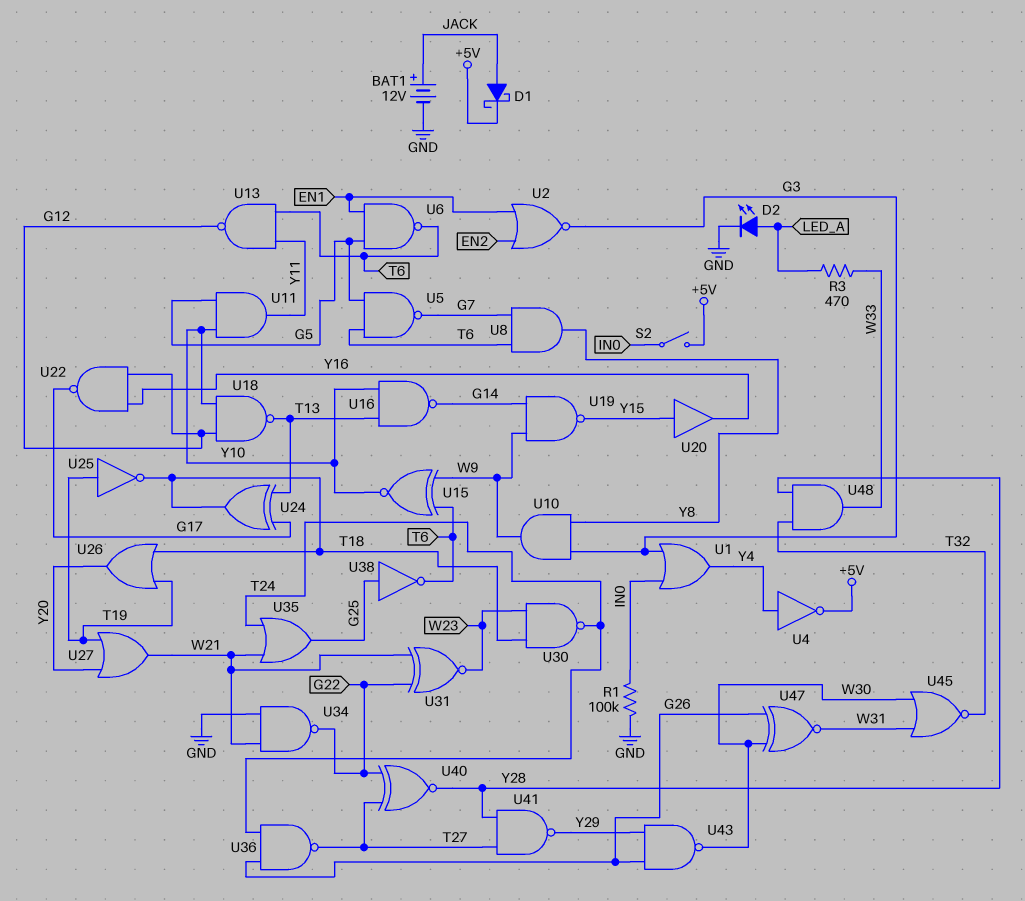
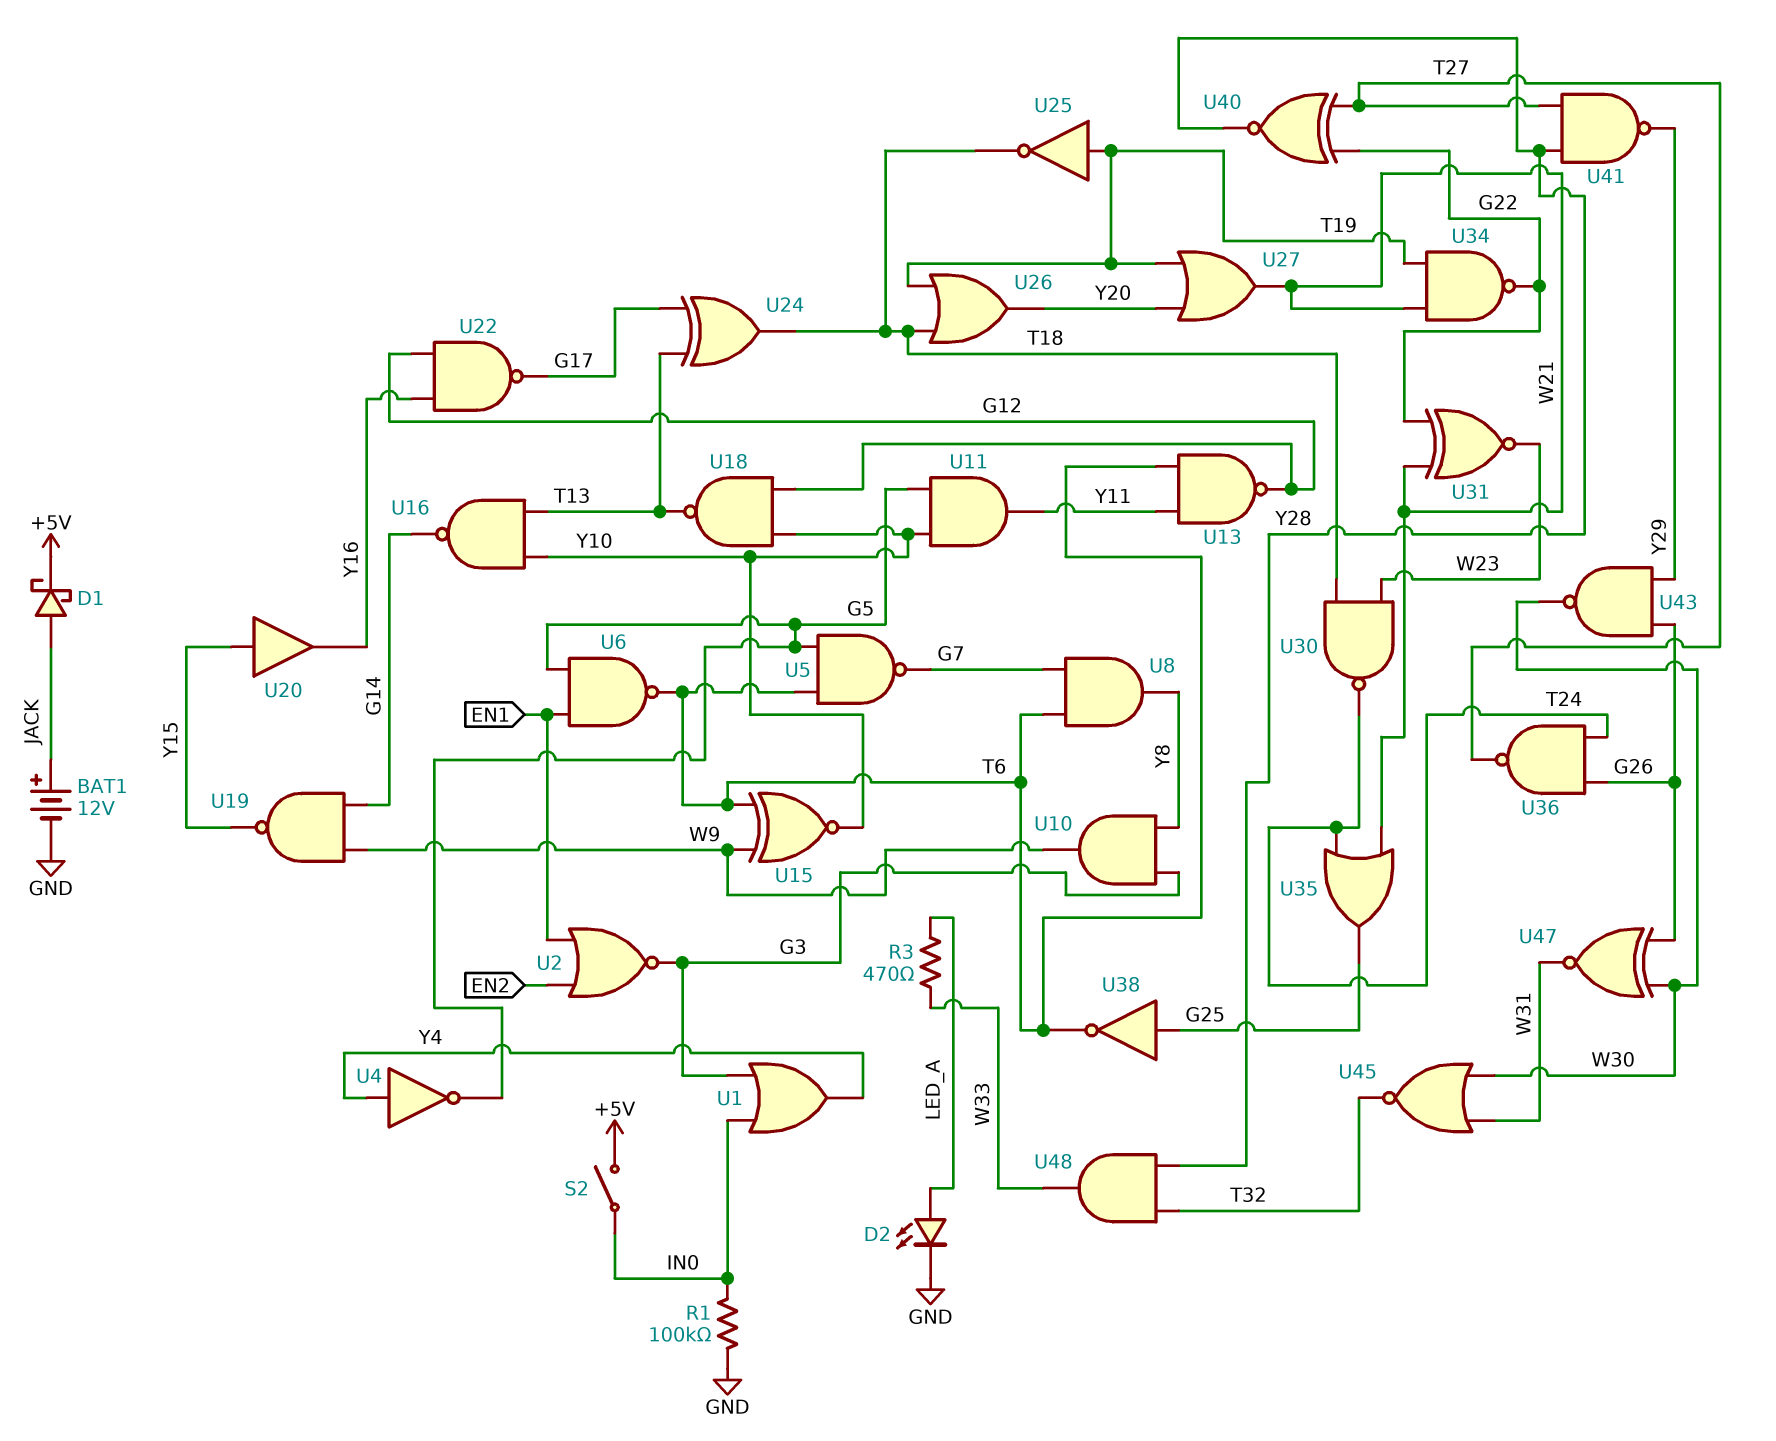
U4: NOT (in Y4, out +5V) -> NOT (in Y4, out G5)
U34: NAND (in GND, in W21, out G22) -> NAND (in T19, in W21, out G22)

